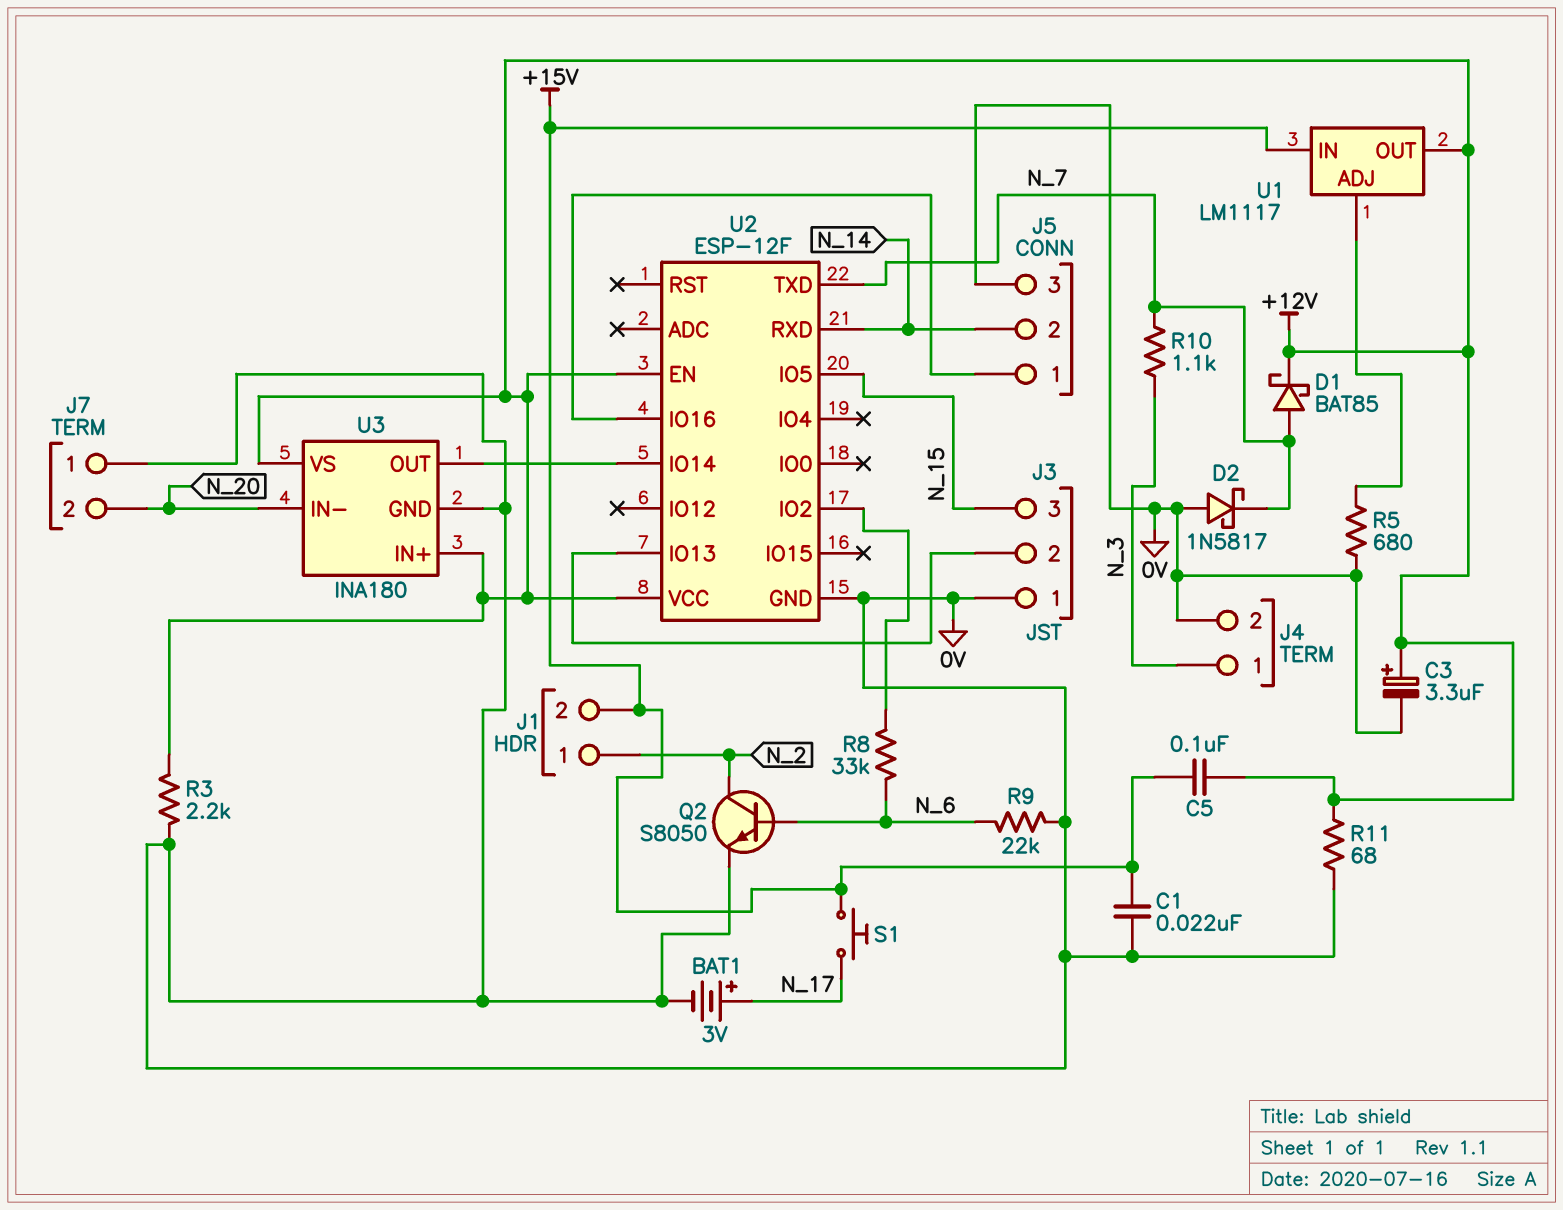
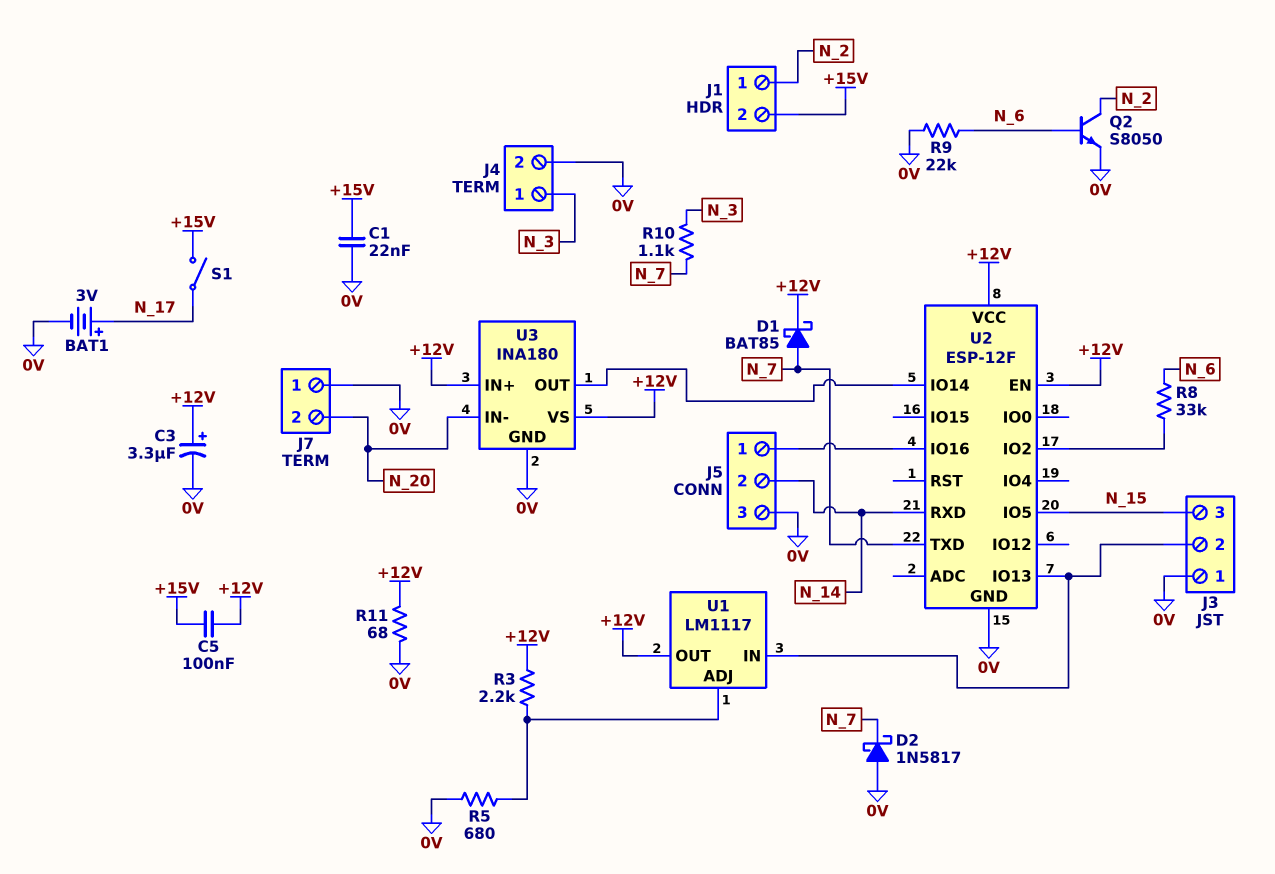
R3: 2.2k (+12V, 0V) -> 2.2k (+12V, U1/ADJ)
S1: button (+15V, N_17) -> switch (+15V, N_17)
U1 pin IN: +15V -> J3/2

